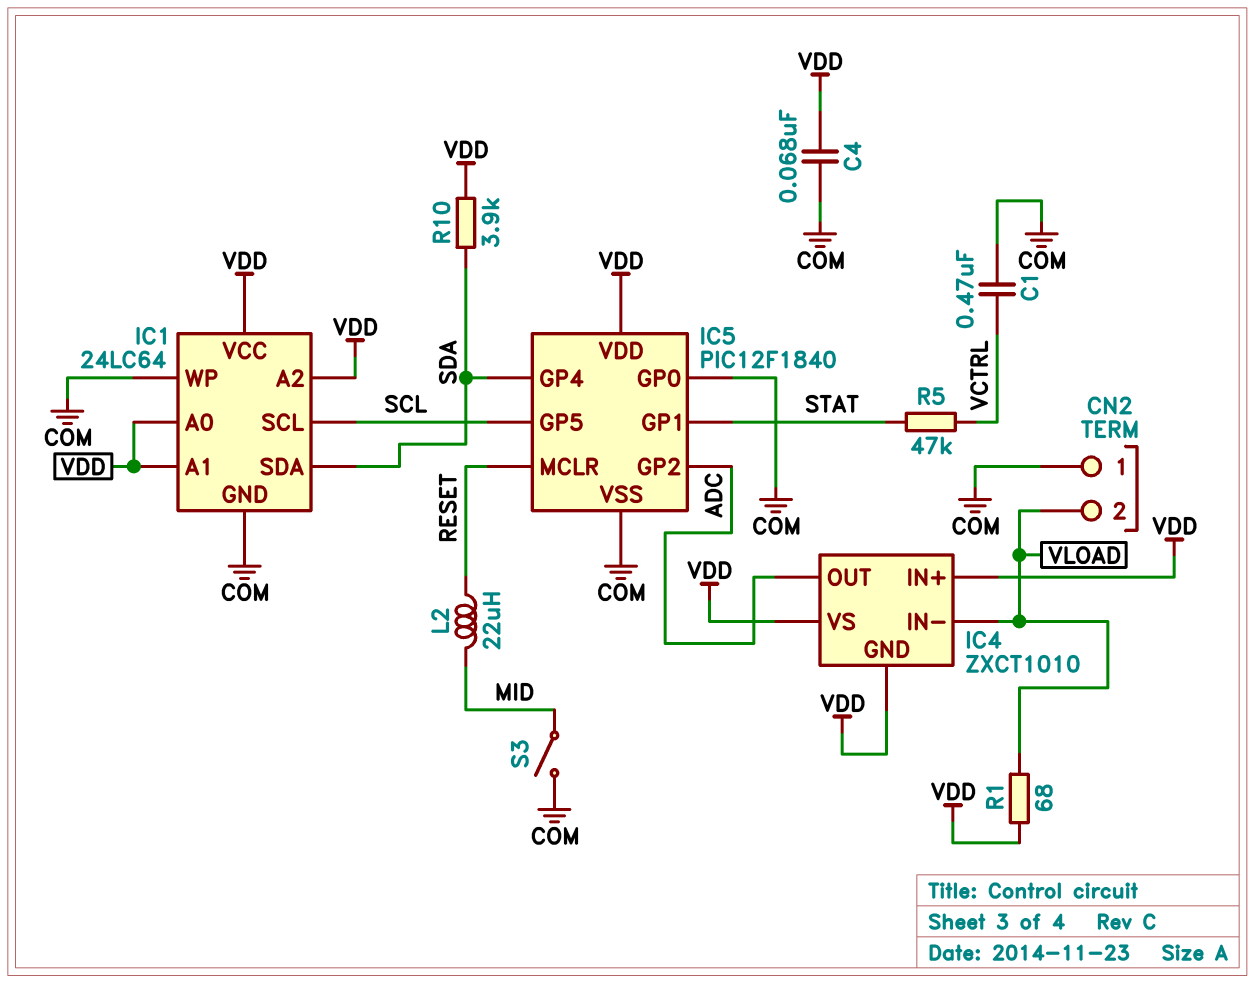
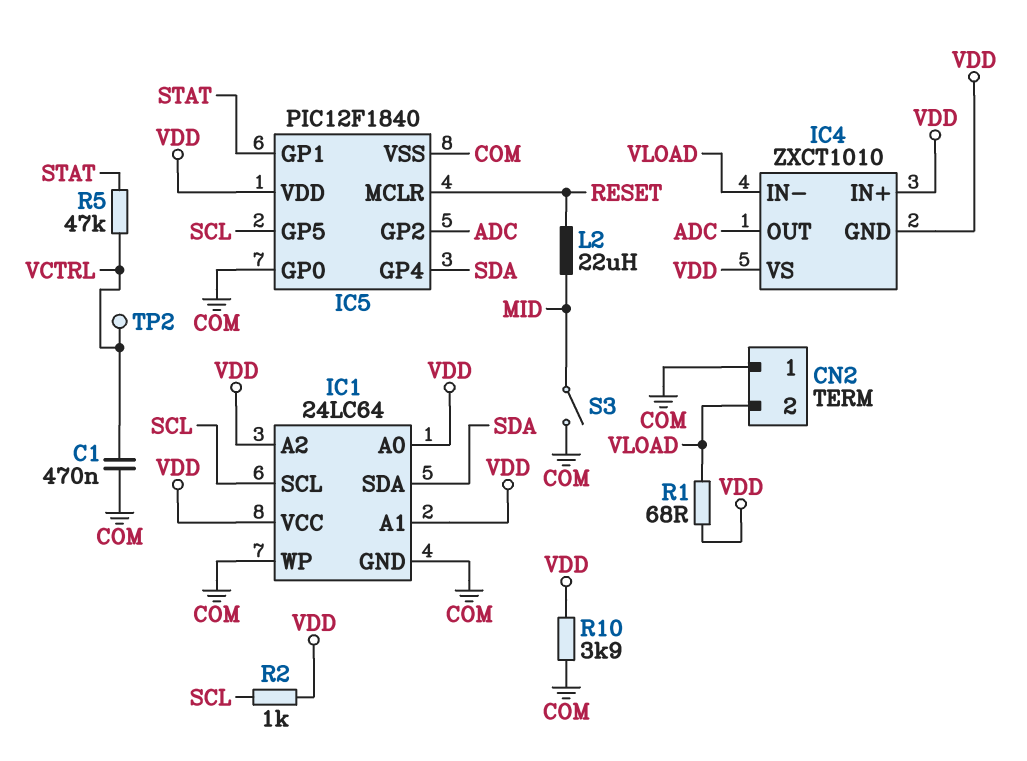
C4: 68nF (COM, VDD) -> none
R2: none -> 1k (SCL, VDD)
R10: 3.9k (SDA, VDD) -> 3.9k (COM, VDD)
TP2: none -> test point (VCTRL)

